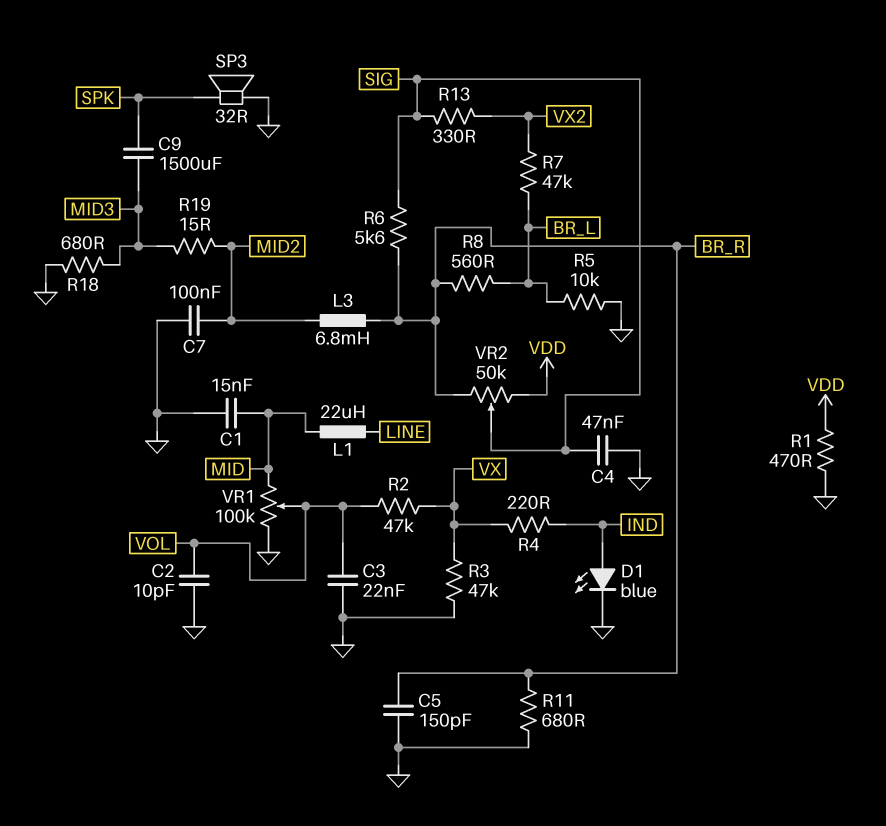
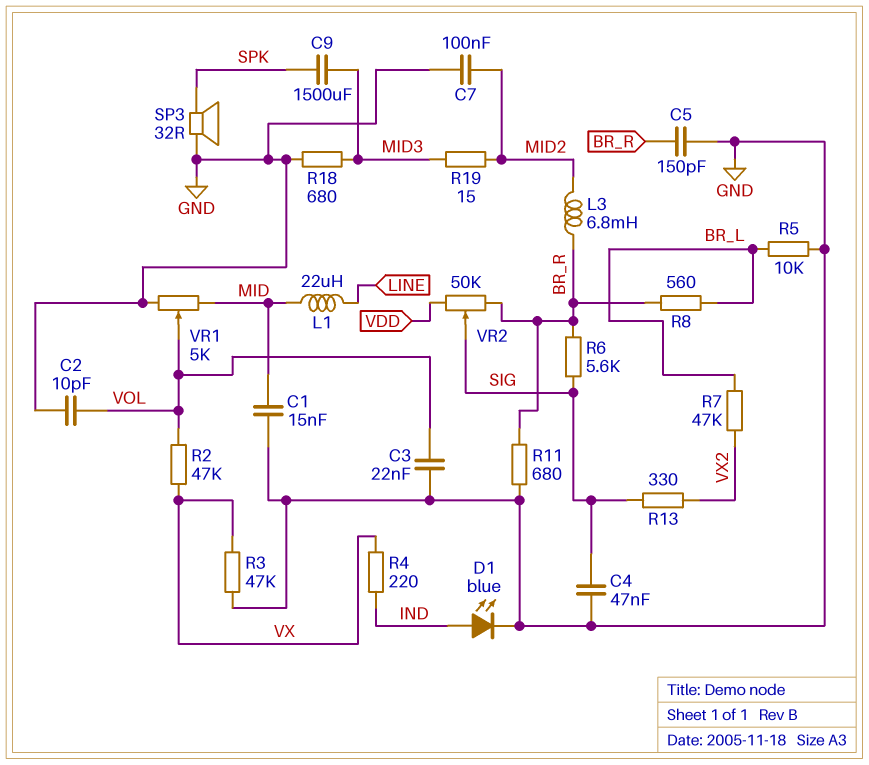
R1: 470 (GND, VDD) -> none
VR1: 100k (GND, MID, wiper VOL) -> 5k (GND, MID, wiper VOL)

